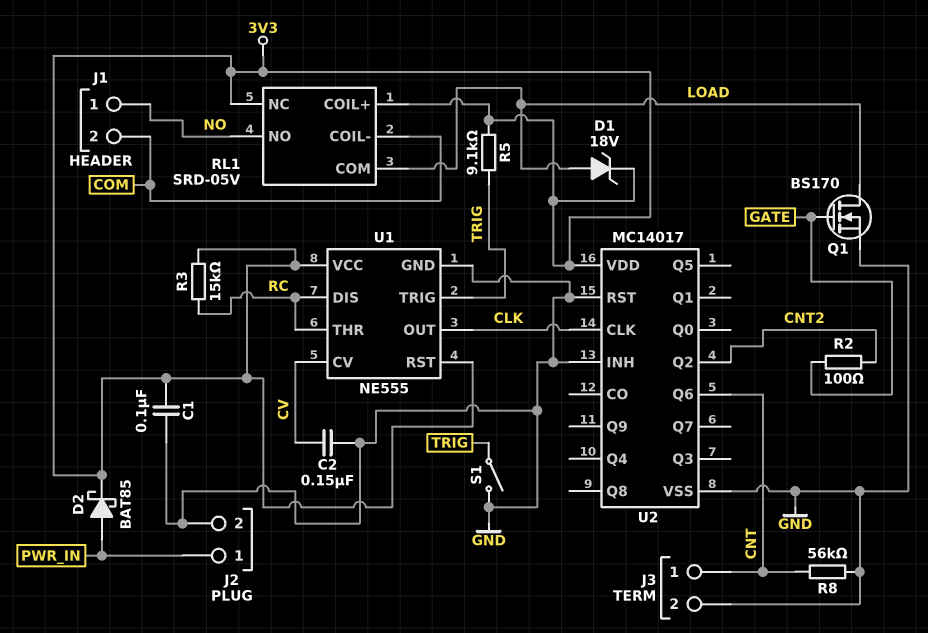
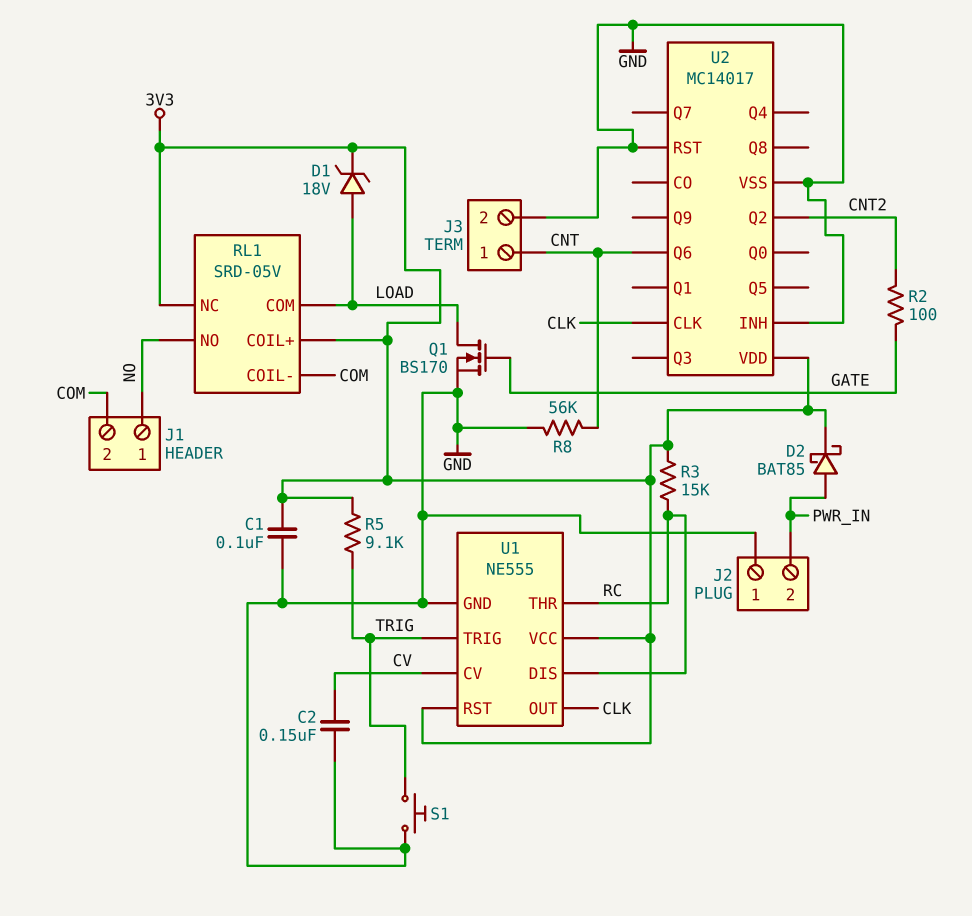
J2 pin 1: PWR_IN -> GND
J2 pin 2: GND -> PWR_IN
S1: switch (GND, TRIG) -> button (GND, TRIG)

